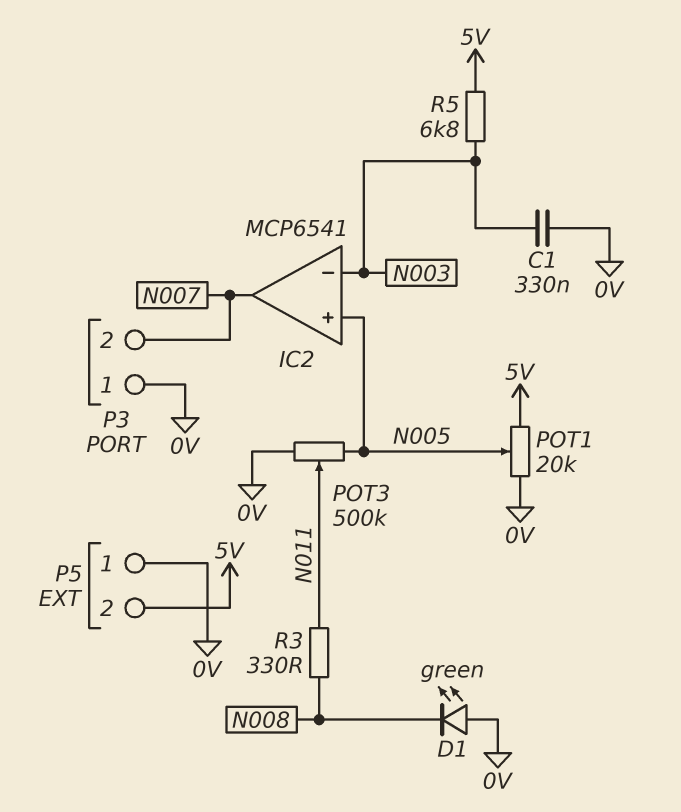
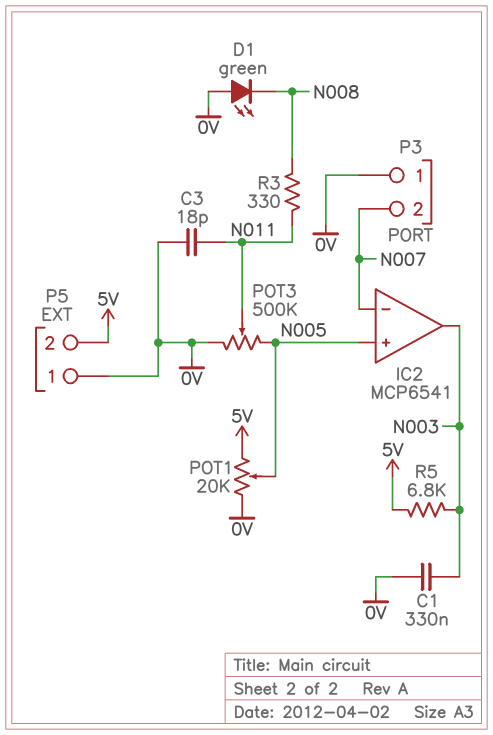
C3: none -> 18pF (0V, N011)
IC2 pin in-: N003 -> N007
IC2 pin out: N007 -> N003

